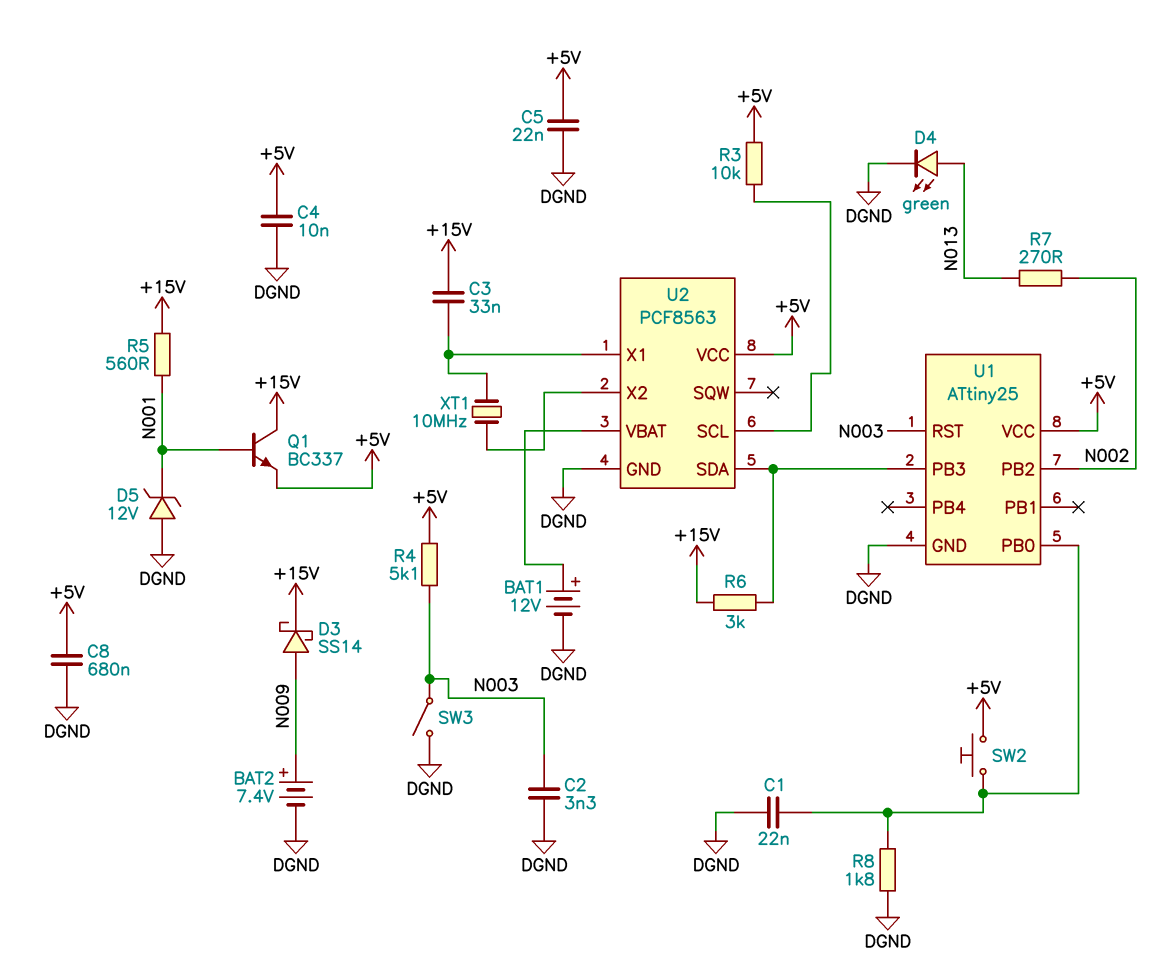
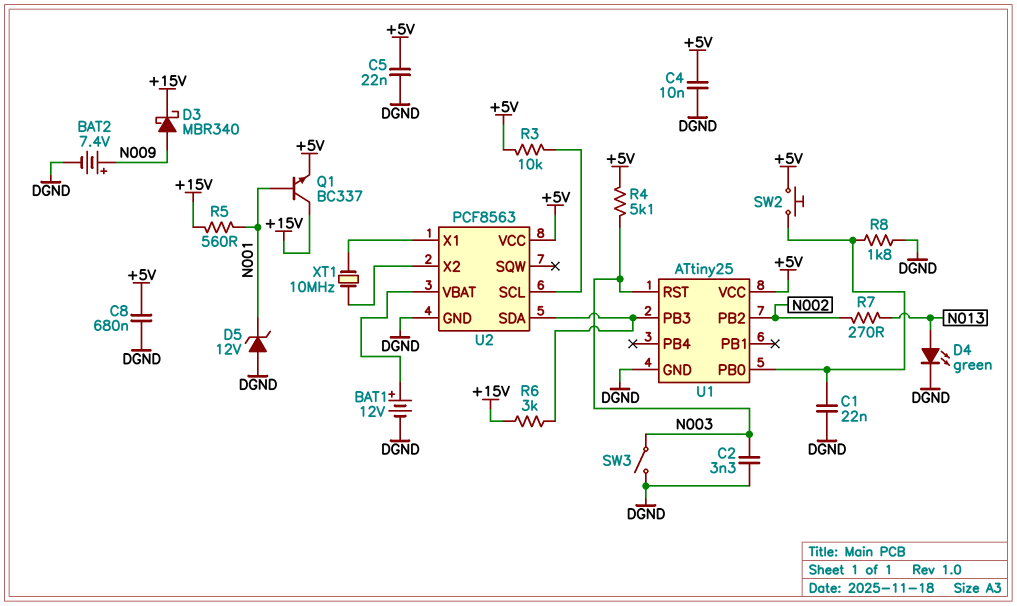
C3: 33nF (+15V, U2/X1) -> none
D3: schottky SS14 (A N009, K +15V) -> schottky MBR340 (A N009, K +15V)

